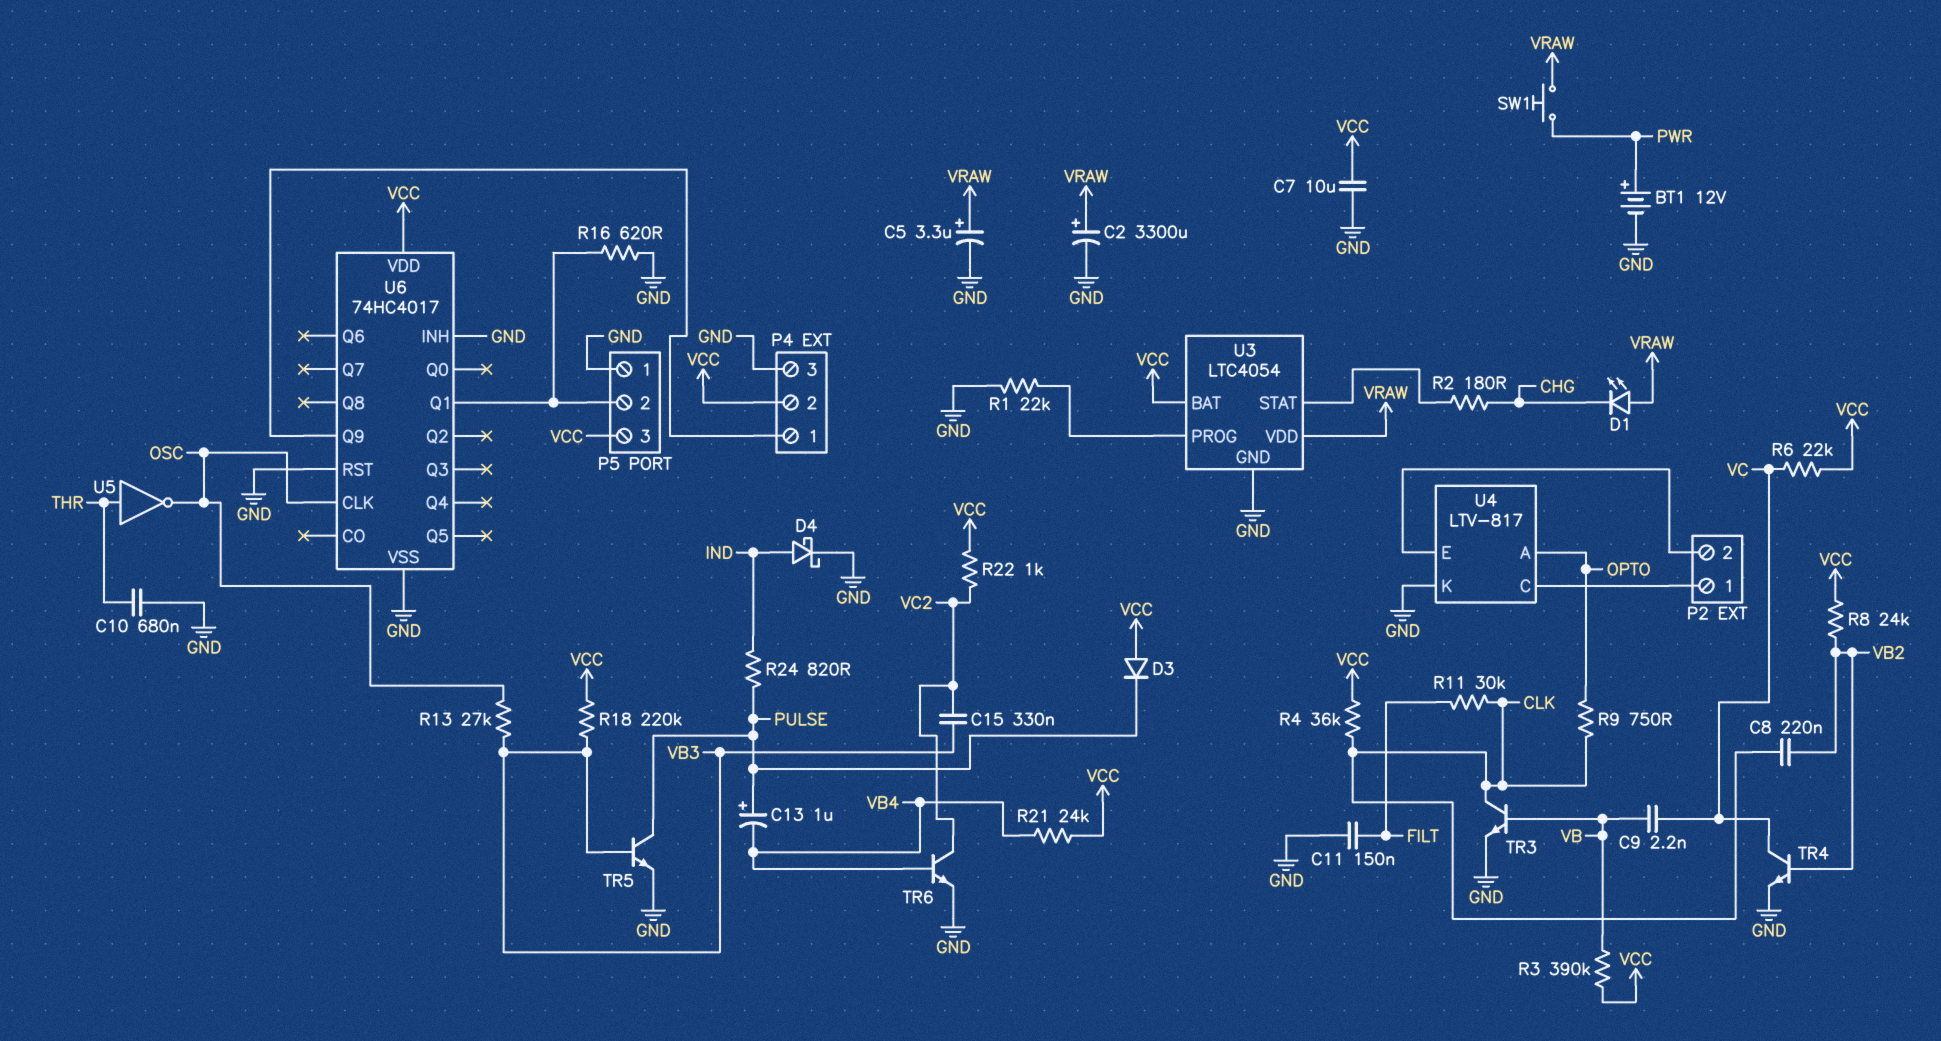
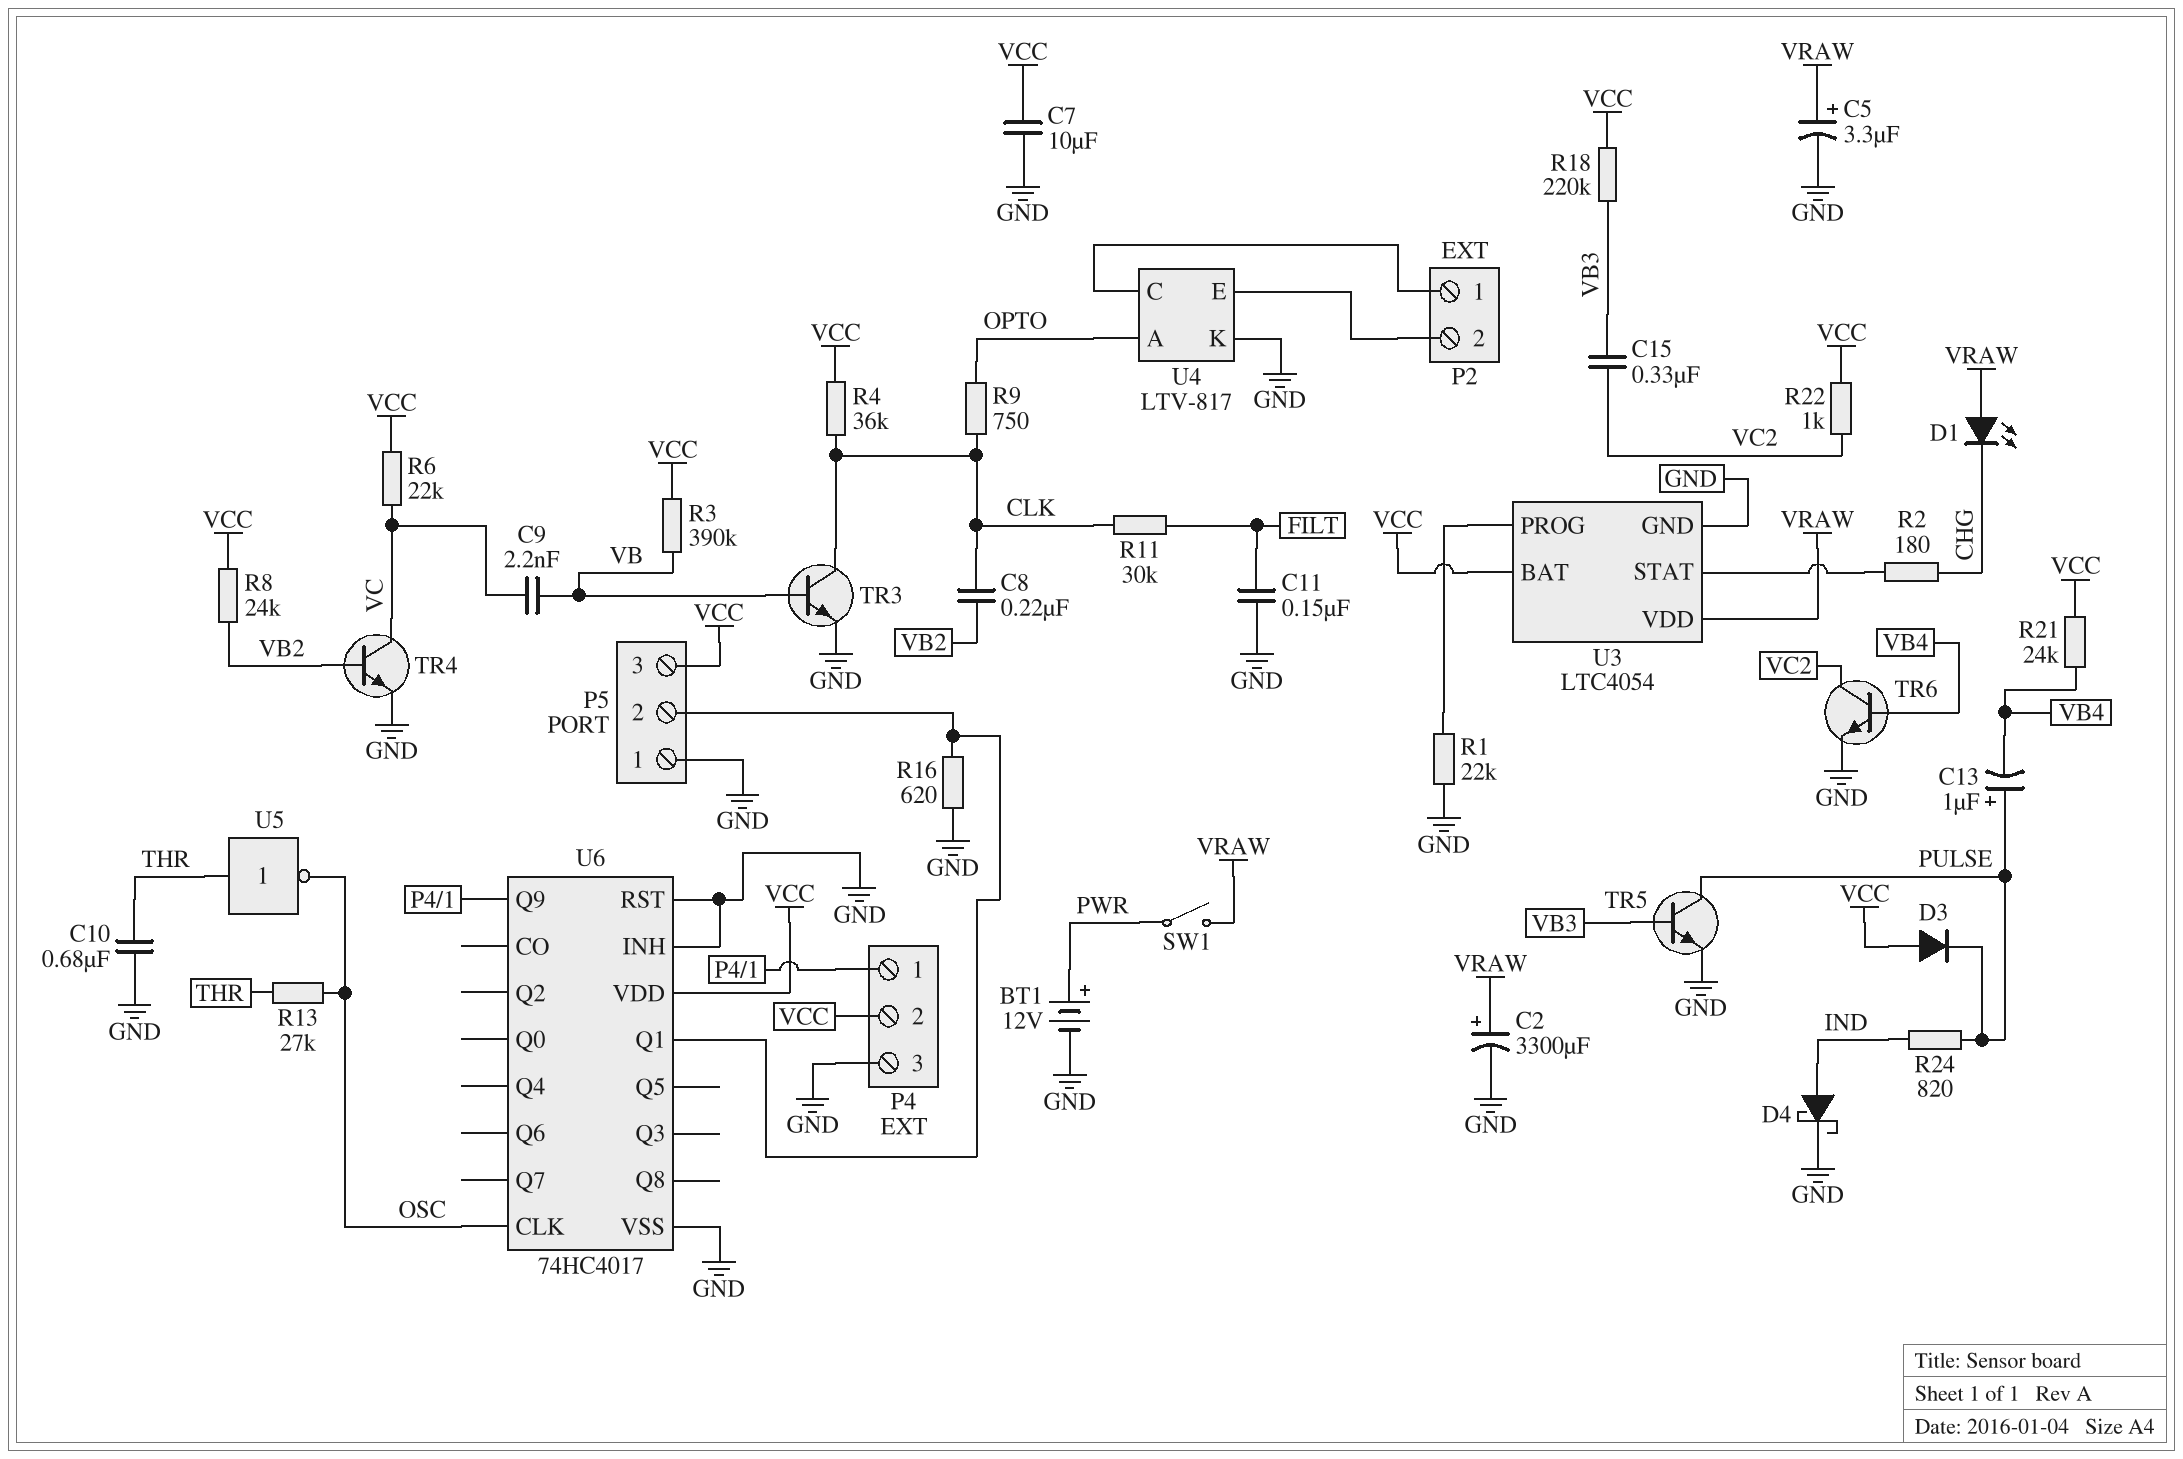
R13: 27k (OSC, VB3) -> 27k (OSC, THR)
SW1: button (PWR, VRAW) -> switch (PWR, VRAW)

